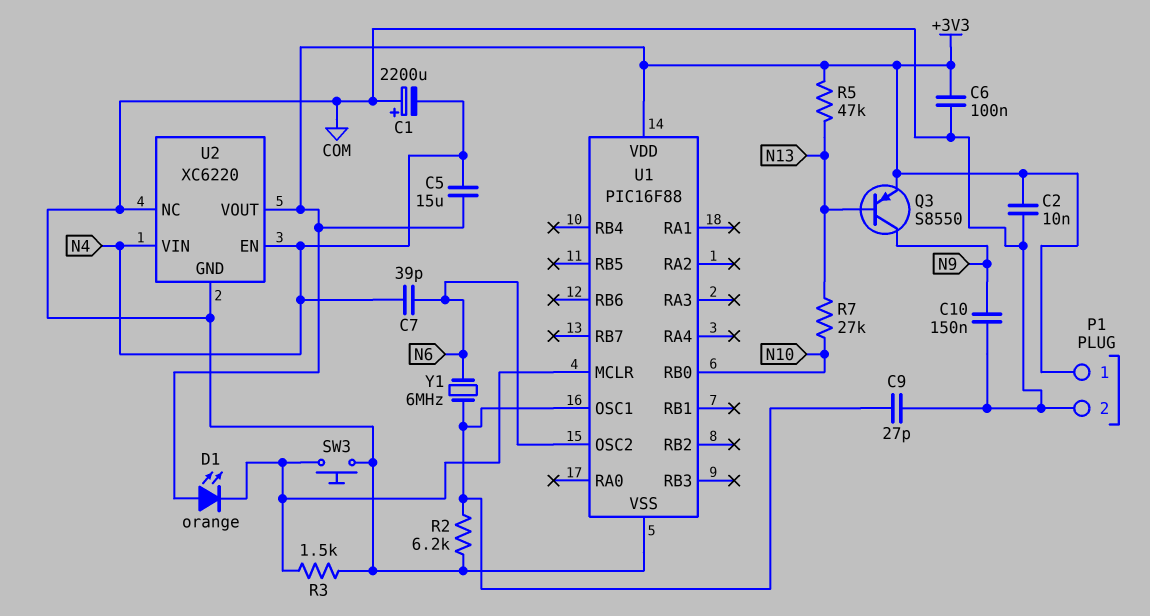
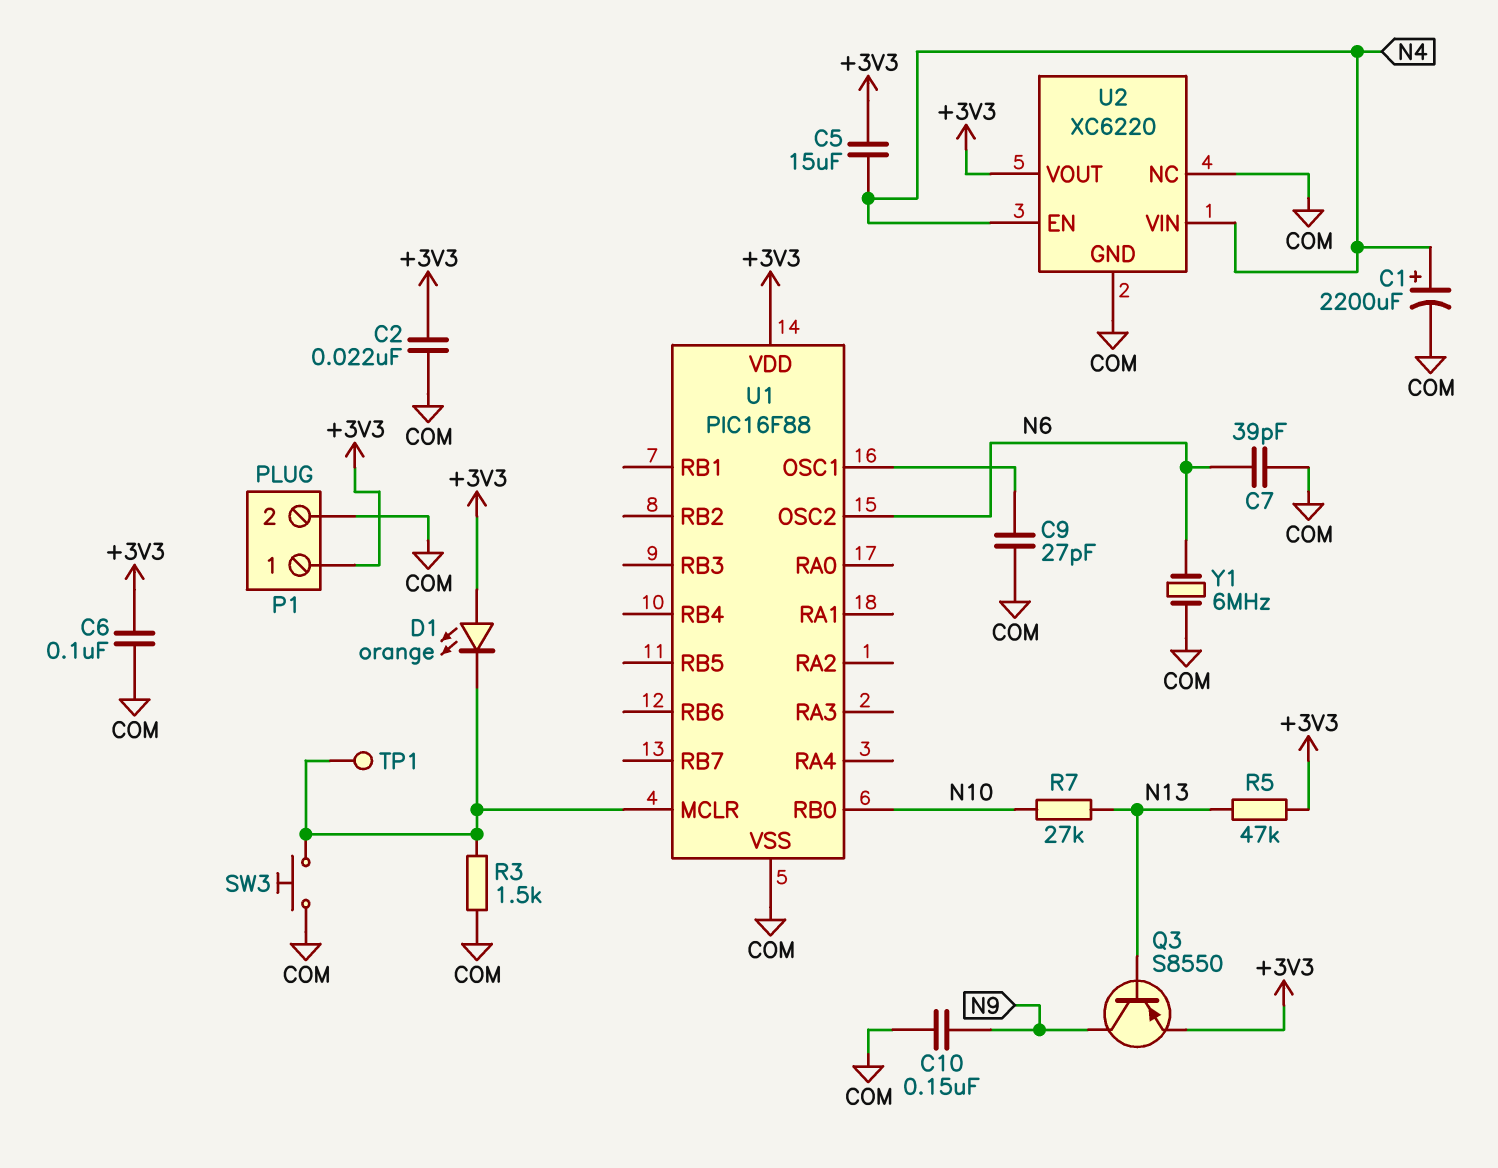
C1: 2200uF (plus COM, minus N4) -> 2200uF (plus N4, minus COM)
C2: 10nF (+3V3, COM) -> 22nF (+3V3, COM)
C7: 39pF (N4, N6) -> 39pF (COM, N6)
R2: 6.2k (COM, U1/OSC1) -> none
TP1: none -> test point (U1/MCLR)
Y1: 6MHz (N6, U1/OSC1) -> 6MHz (COM, N6)

